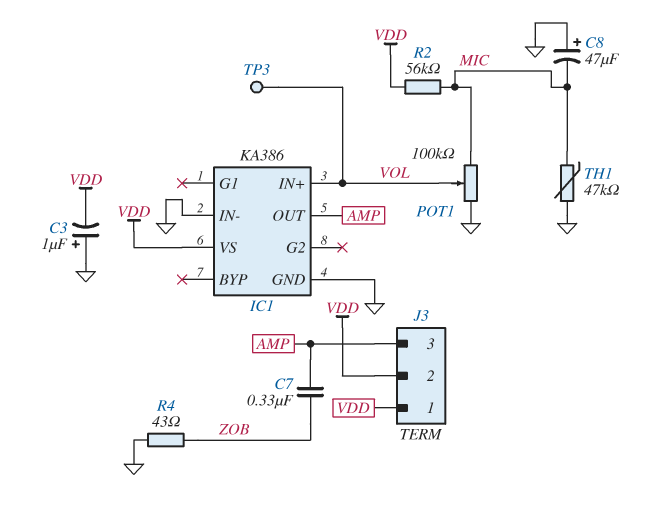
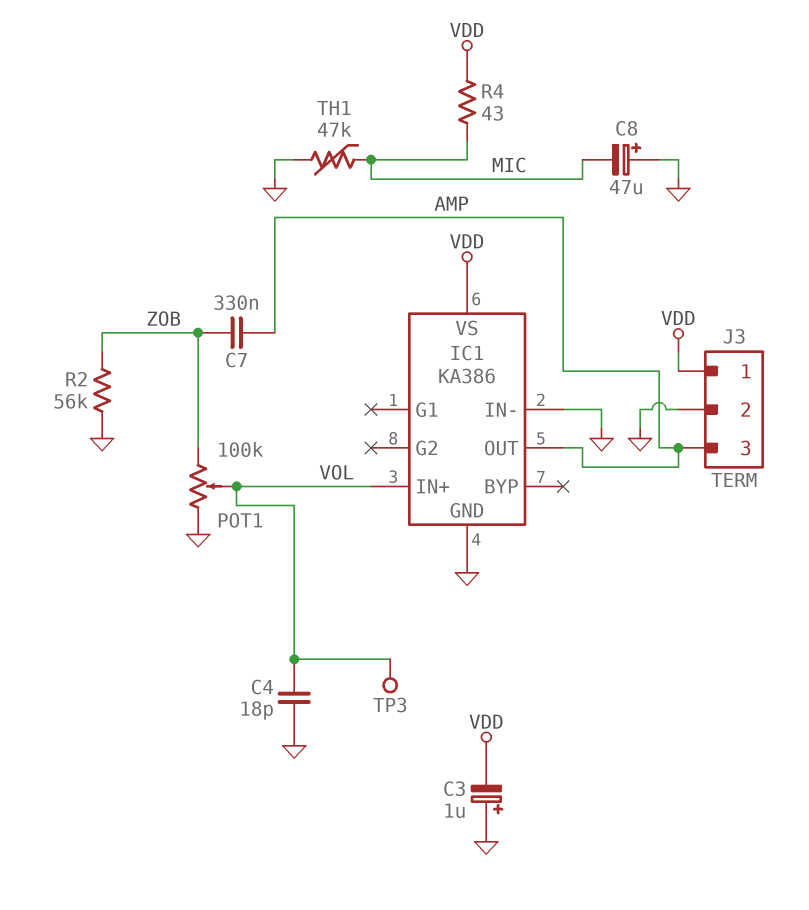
C4: none -> 18pF (GND, VOL)
J3 pin 2: VDD -> GND
POT1: 100k (GND, MIC, wiper VOL) -> 100k (GND, ZOB, wiper VOL)
R2: 56k (MIC, VDD) -> 56k (GND, ZOB)
R4: 43 (GND, ZOB) -> 43 (MIC, VDD)

